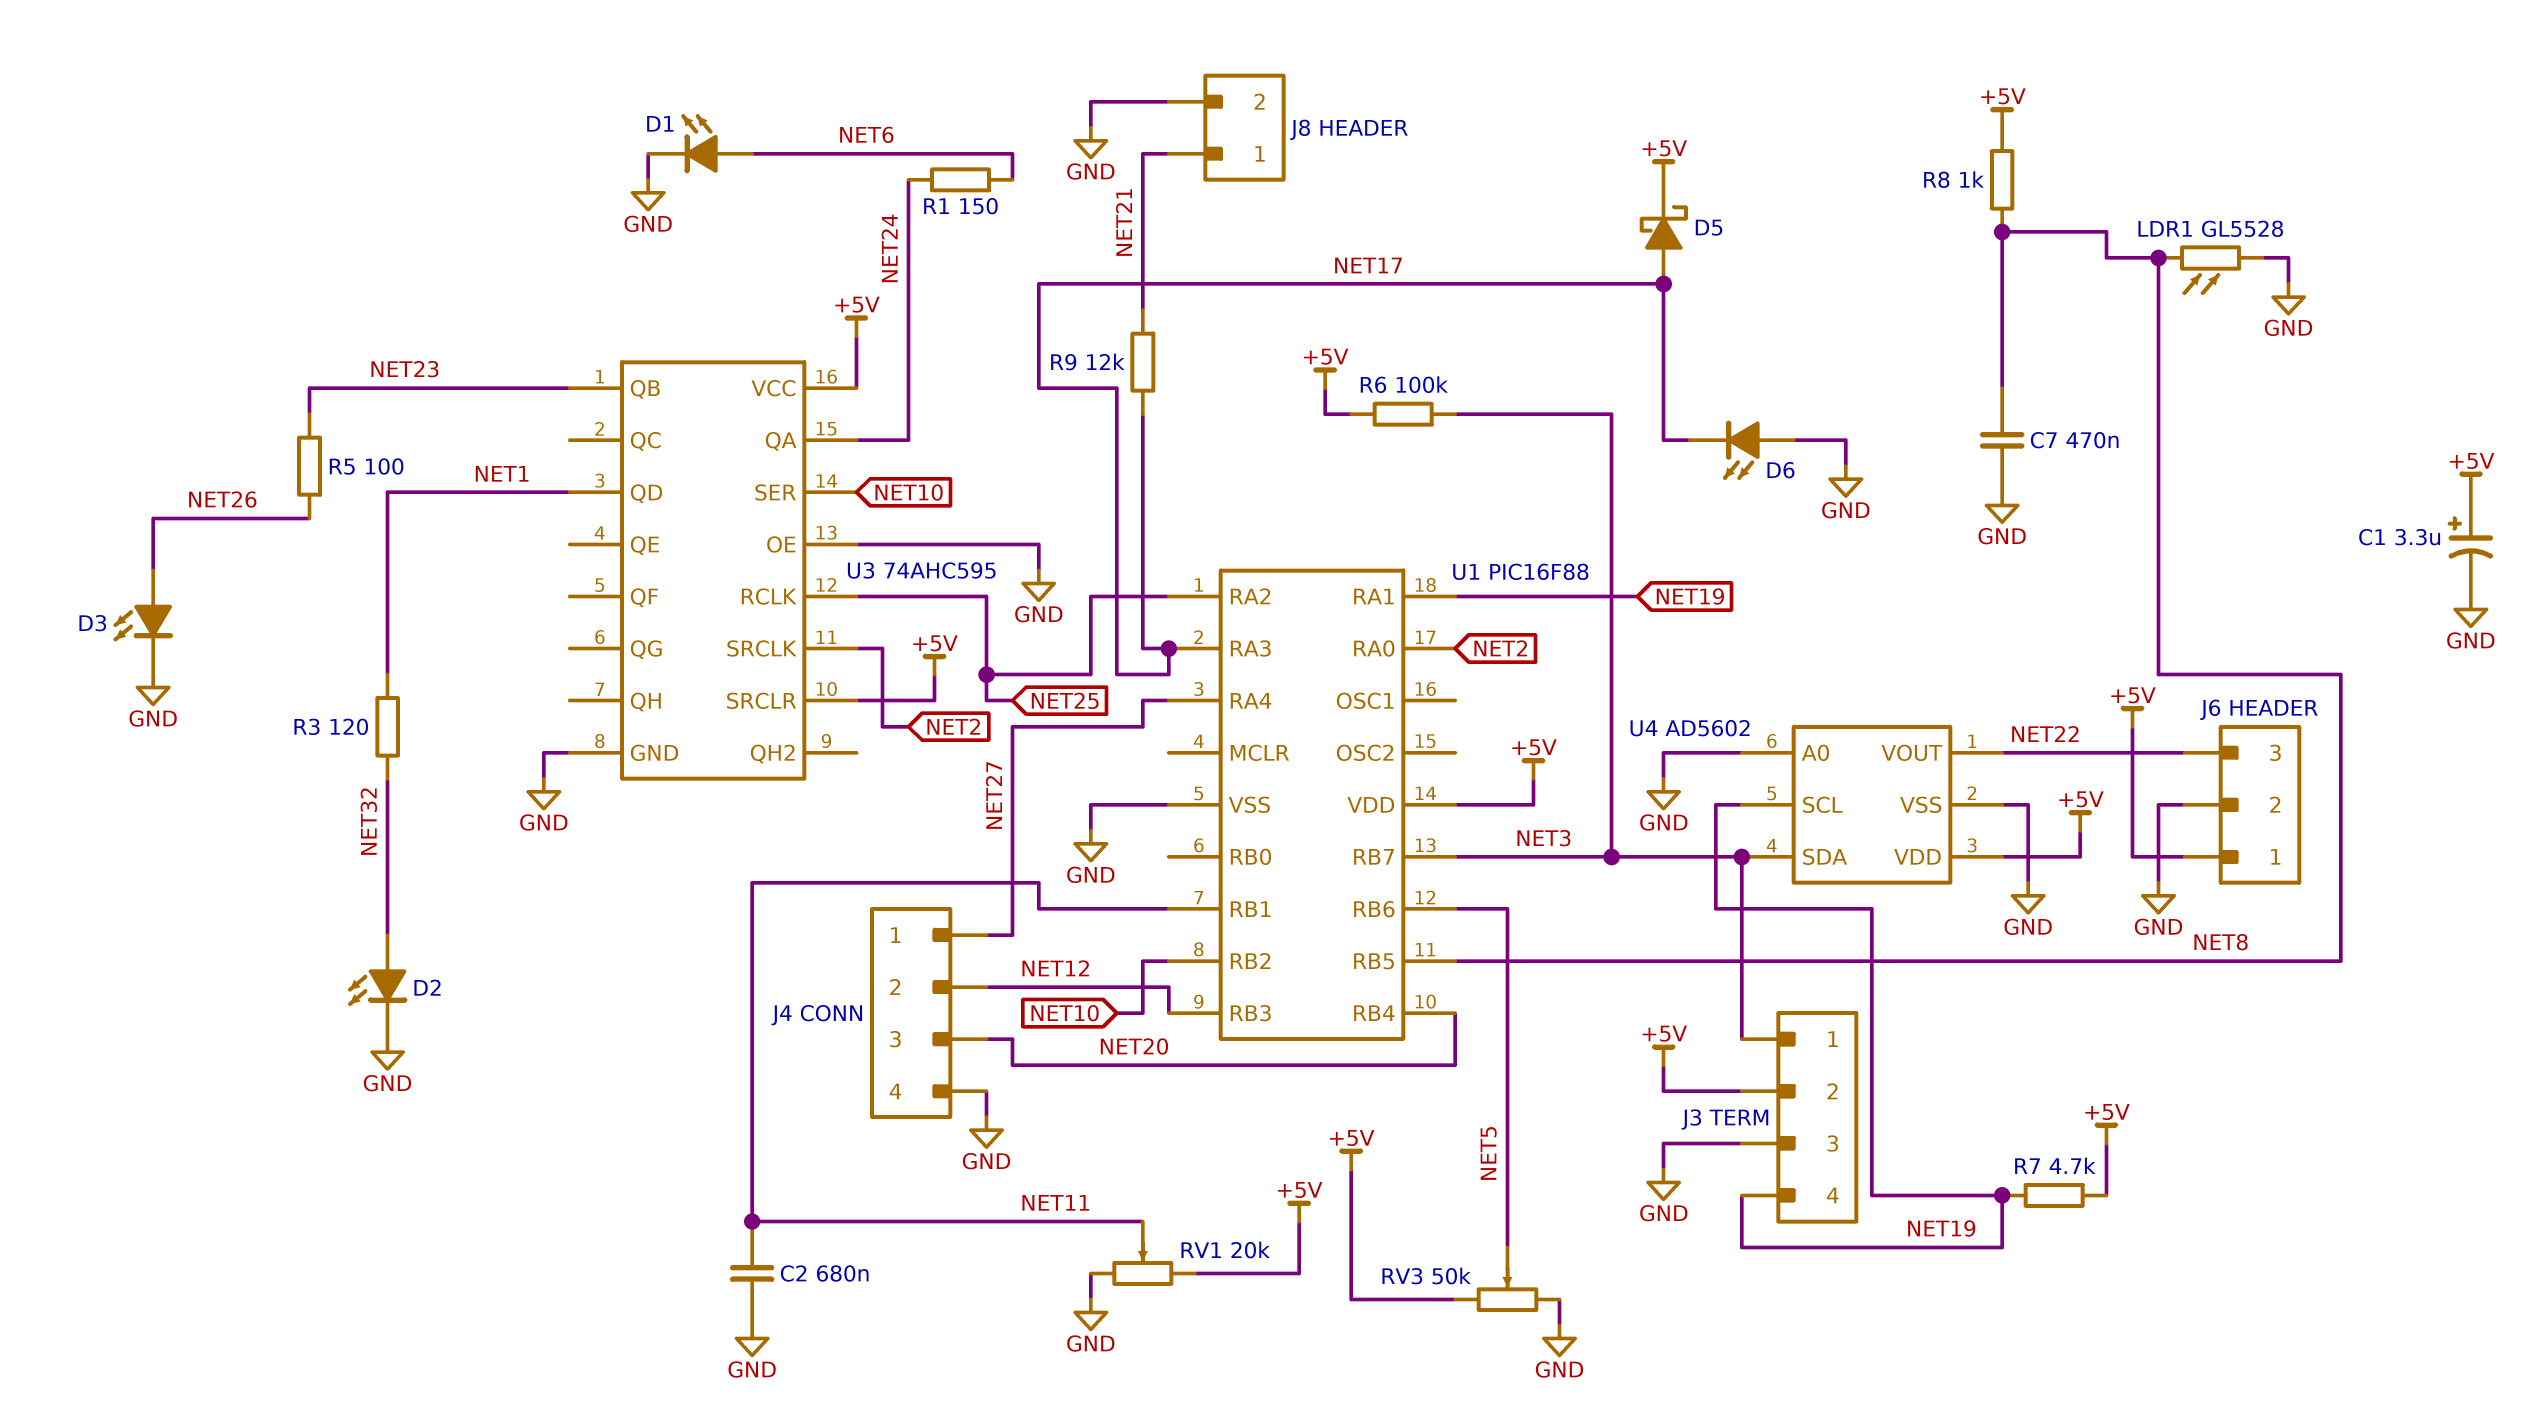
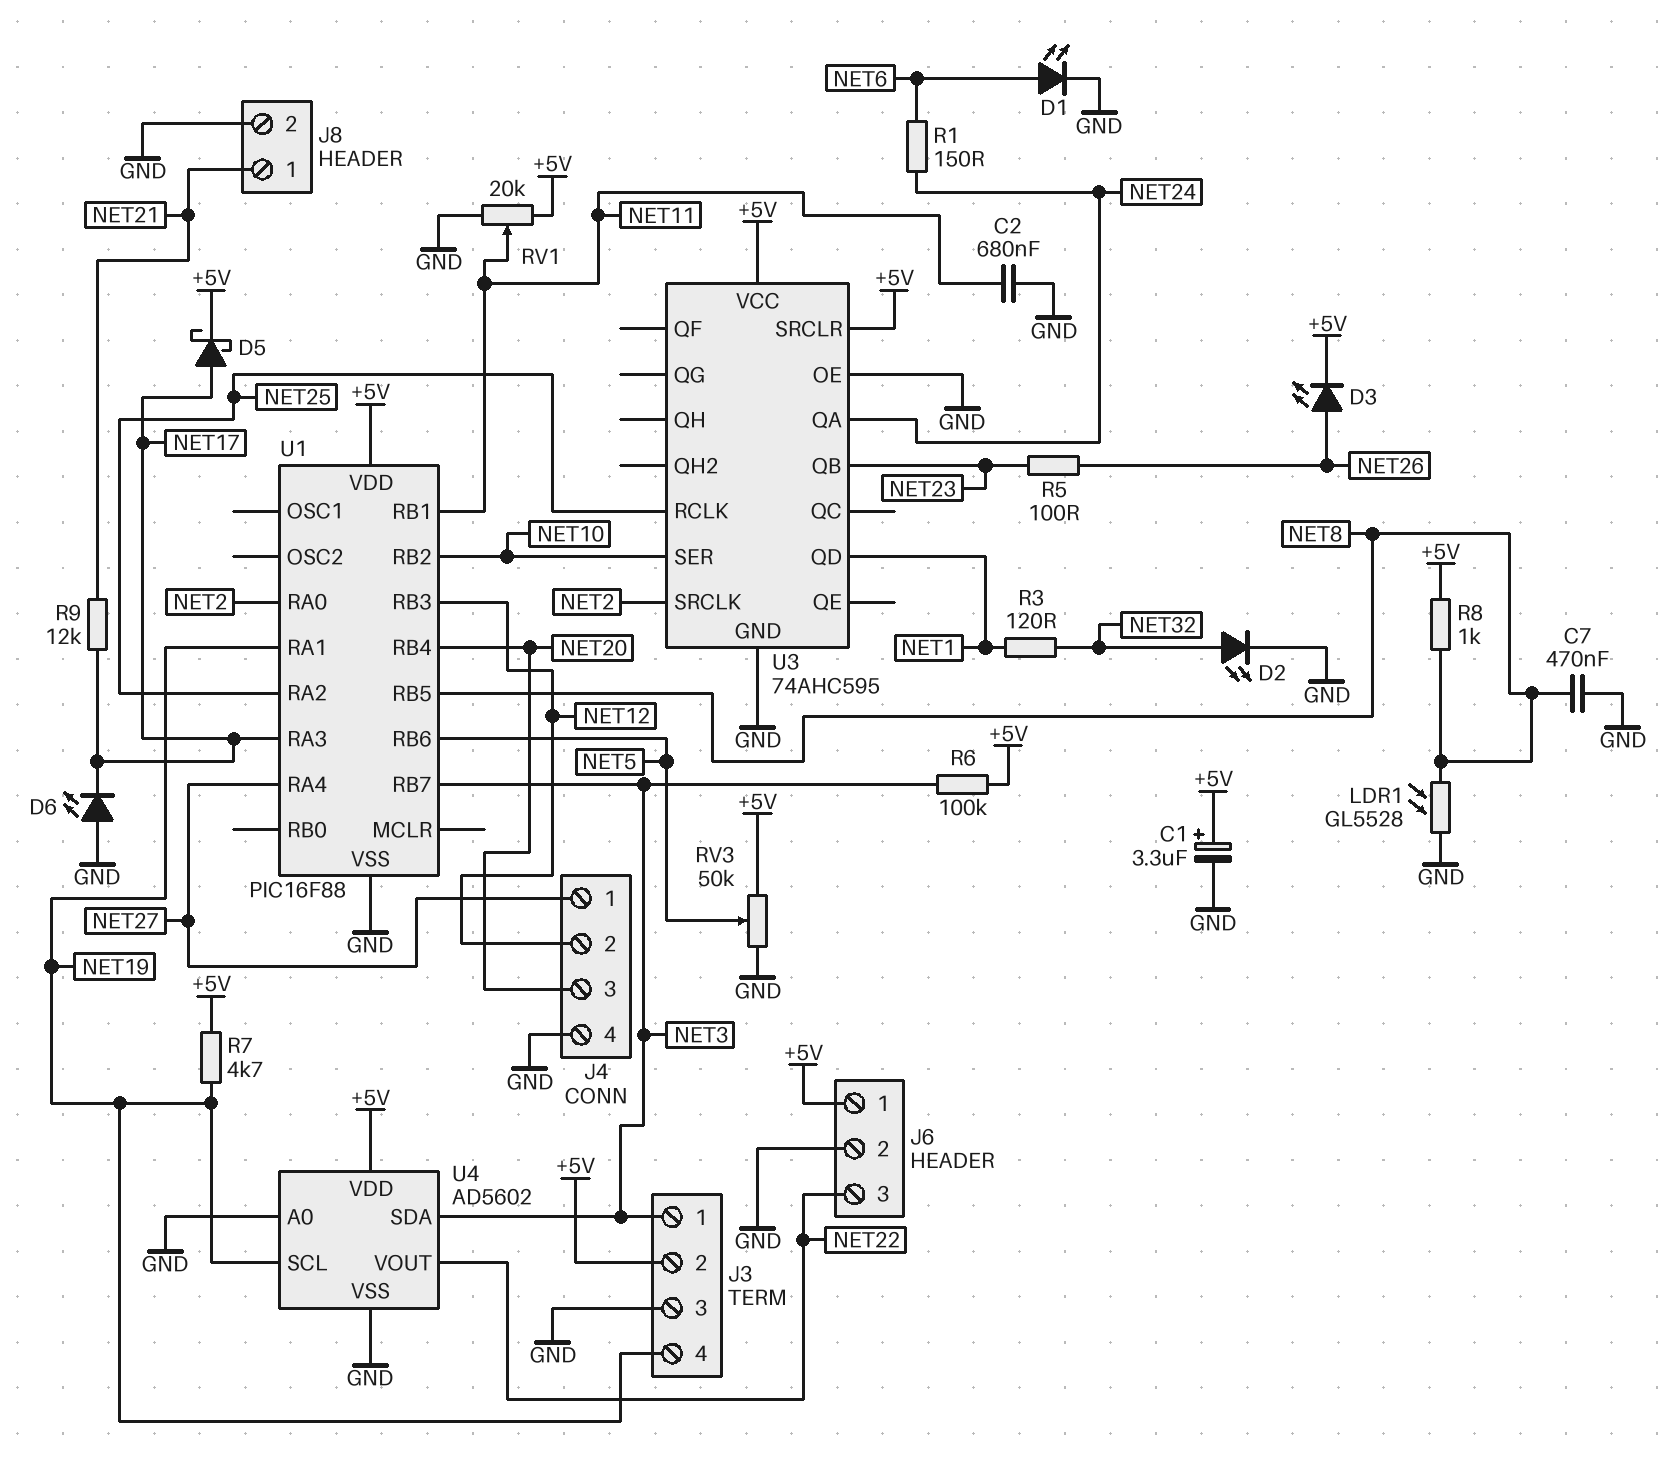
D3: LED (A NET26, K GND) -> LED (A NET26, K +5V)

